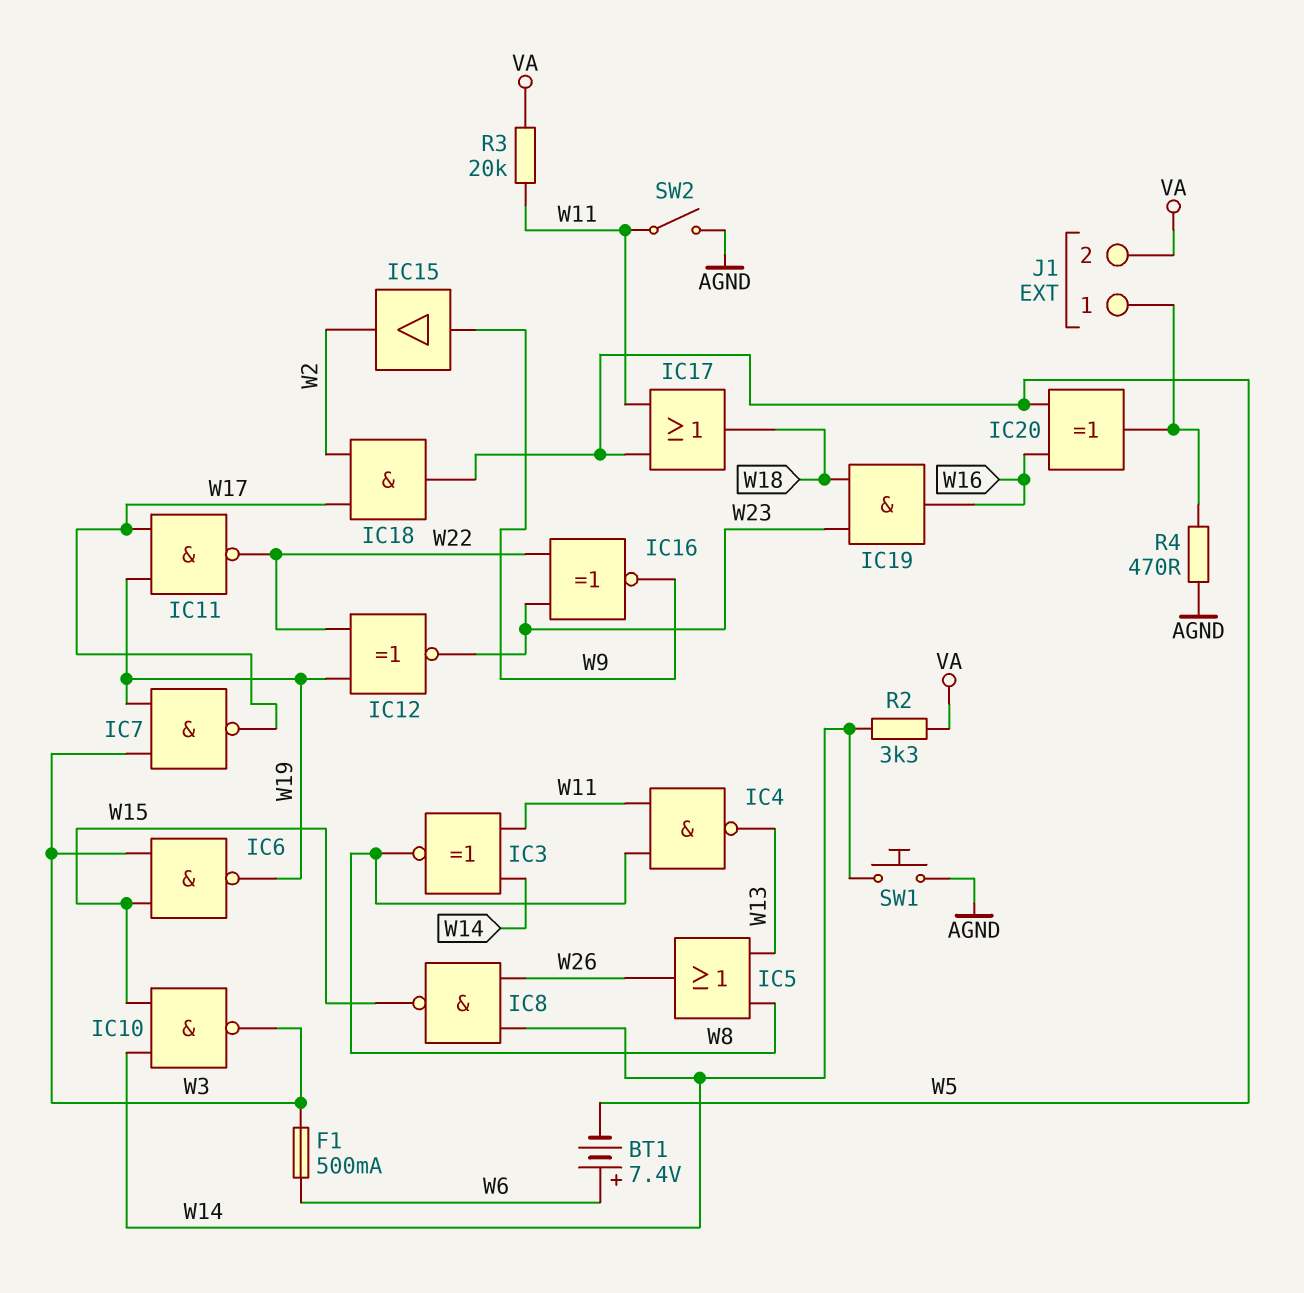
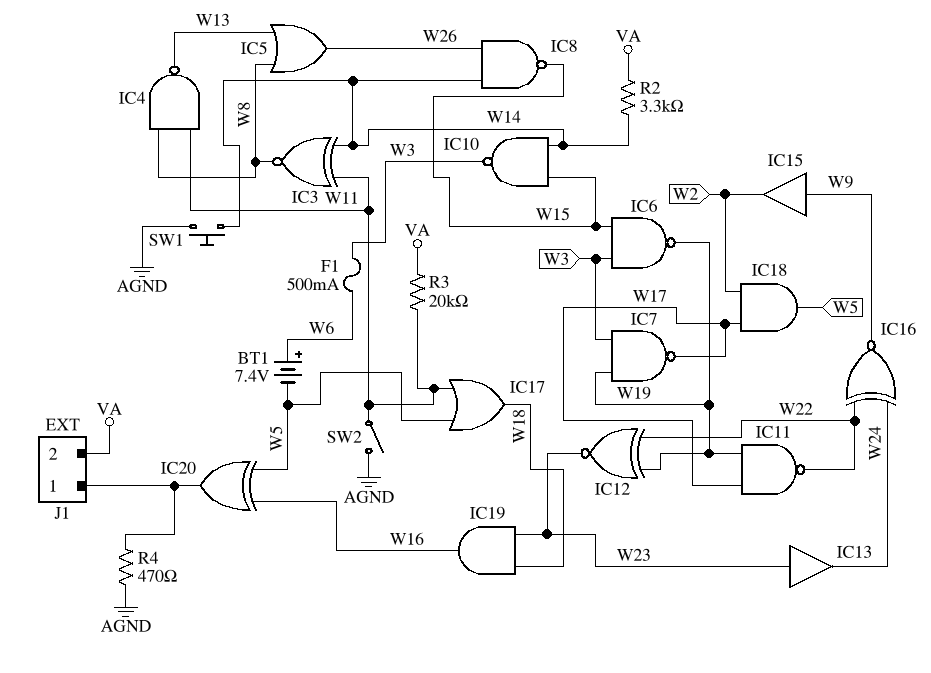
IC13: none -> buffer (in W23, out W24)
IC16: XNOR (in W22, in W23, out W9) -> XNOR (in W22, in W24, out W9)

